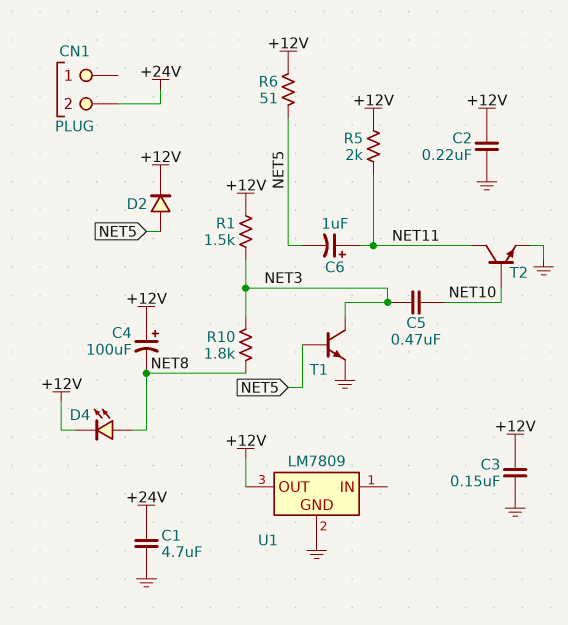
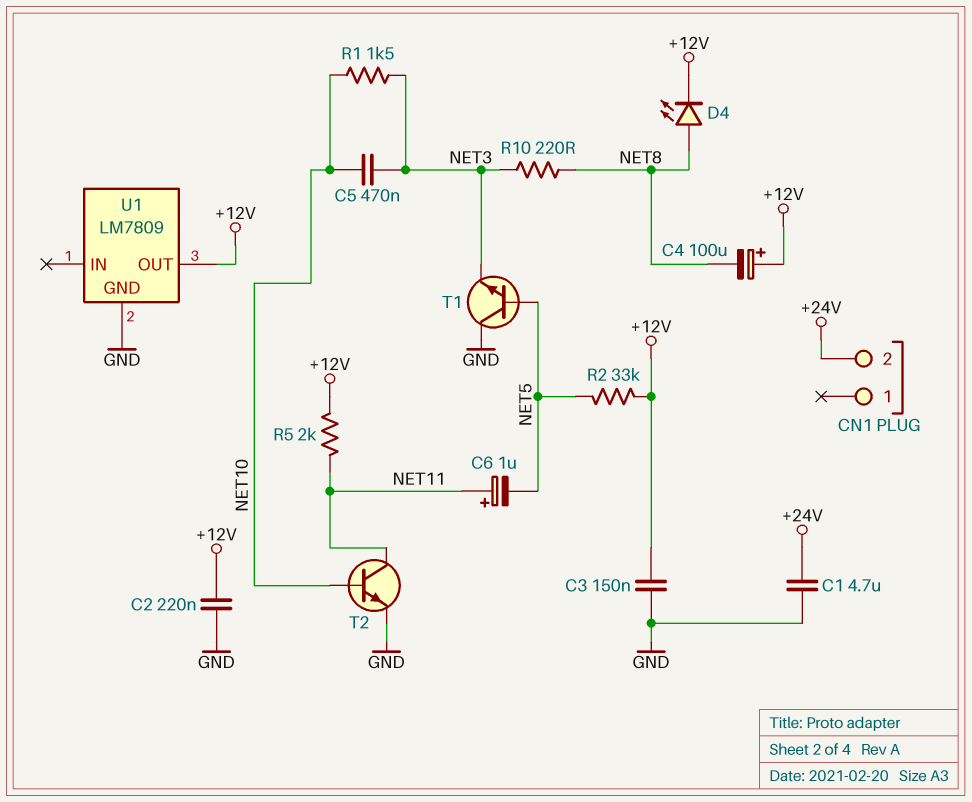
D2: diode (A NET5, K +12V) -> none
R1: 1.5k (+12V, NET3) -> 1.5k (NET3, NET10)
R2: none -> 33k (+12V, NET5)
R6: 51 (+12V, NET5) -> none
R10: 1.8k (NET3, NET8) -> 220 (NET3, NET8)
T1: NPN (B NET5, C NET3, E GND) -> NPN (B NET5, C GND, E NET3)

